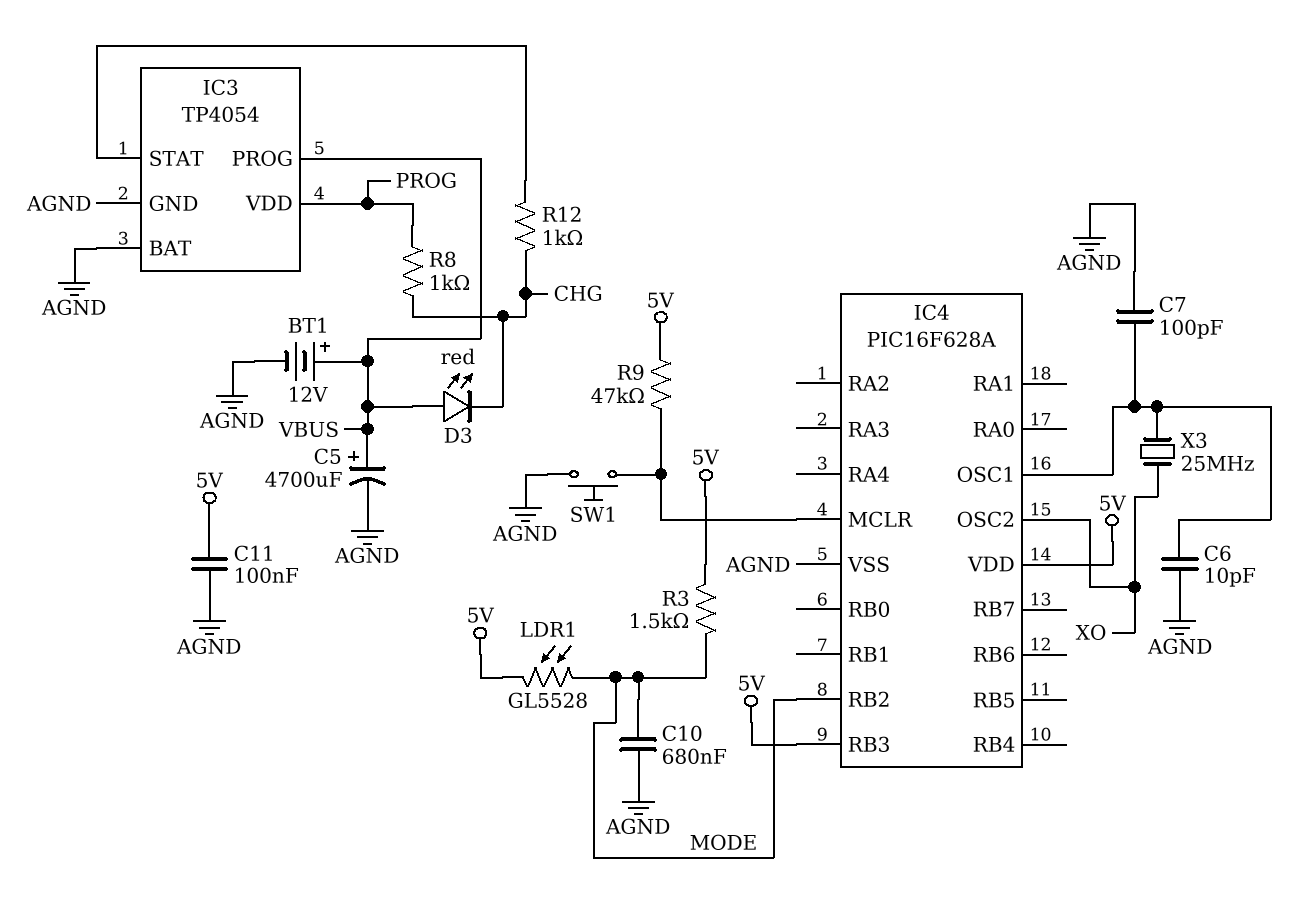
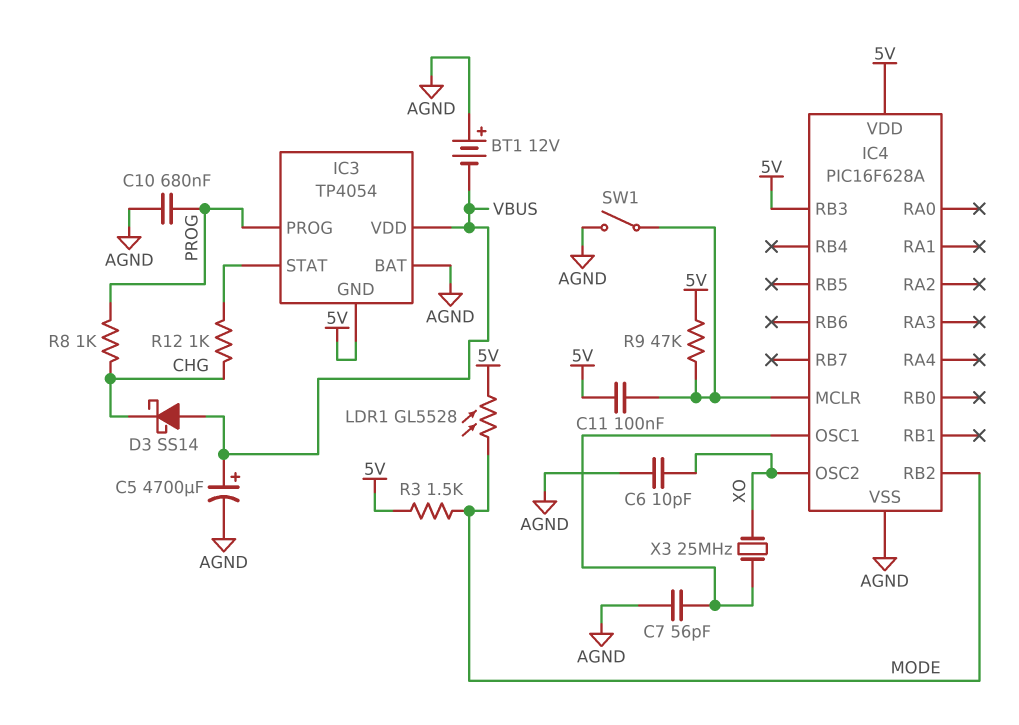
BT1: 12V (plus VBUS, minus AGND) -> 12V (plus AGND, minus VBUS)
C6: 10pF (AGND, IC4/OSC1) -> 10pF (AGND, XO)
C7: 100pF (AGND, IC4/OSC1) -> 56pF (AGND, IC4/OSC1)
C10: 680nF (AGND, MODE) -> 680nF (AGND, PROG)
C11: 100nF (5V, AGND) -> 100nF (5V, IC4/MCLR)
D3: LED red (A VBUS, K CHG) -> schottky SS14 (A VBUS, K CHG)
IC3 pin GND: AGND -> 5V
IC3 pin PROG: VBUS -> PROG
IC3 pin VDD: PROG -> VBUS
SW1: button (AGND, IC4/MCLR) -> switch (AGND, IC4/MCLR)

